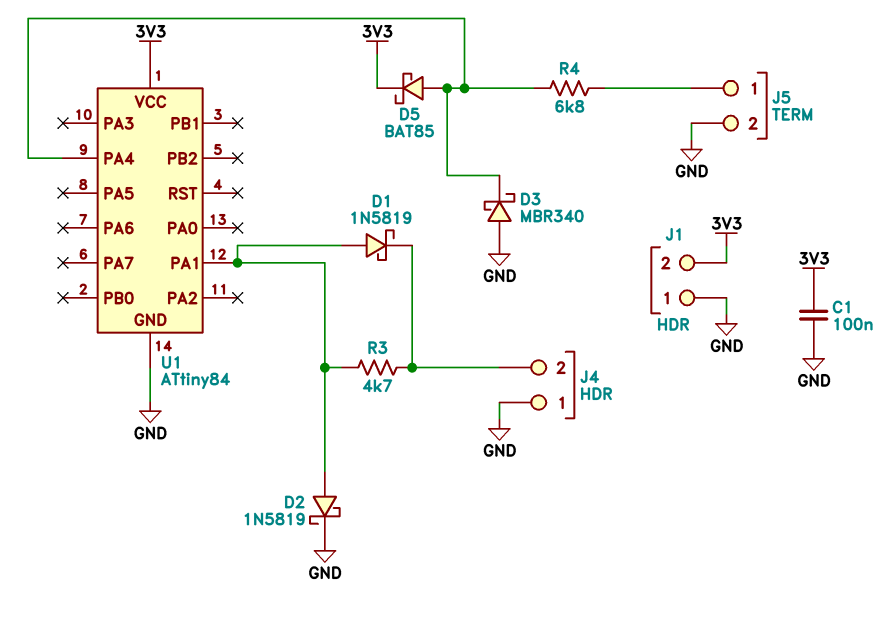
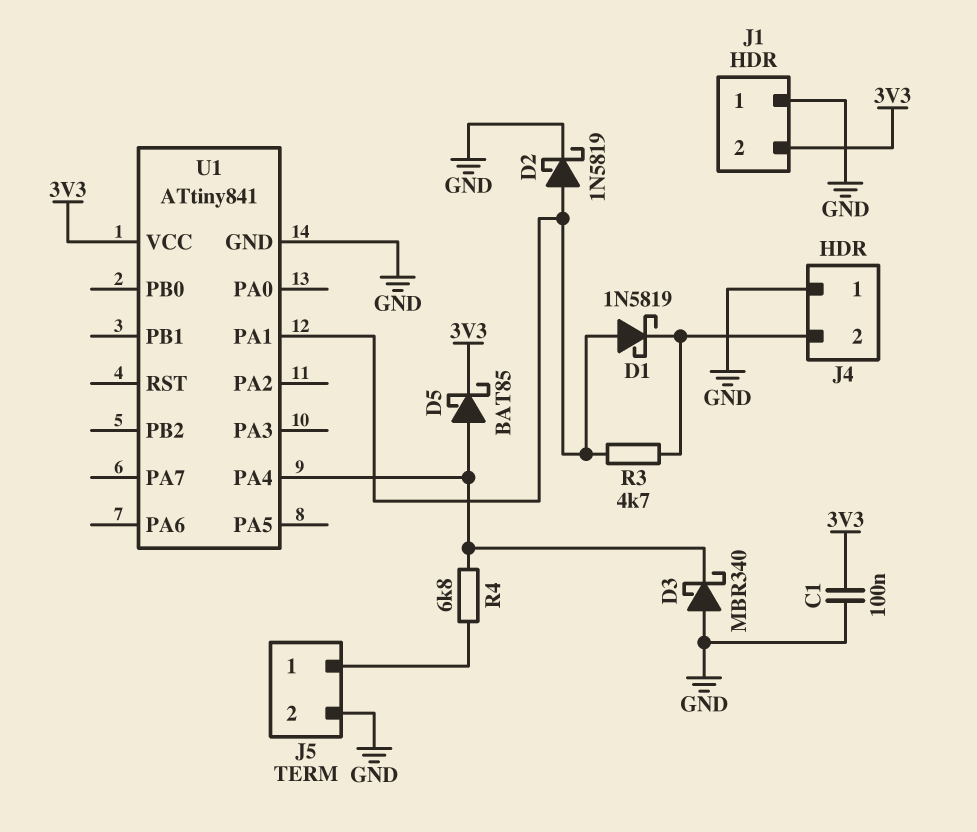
U1: ATtiny84 -> ATtiny841

